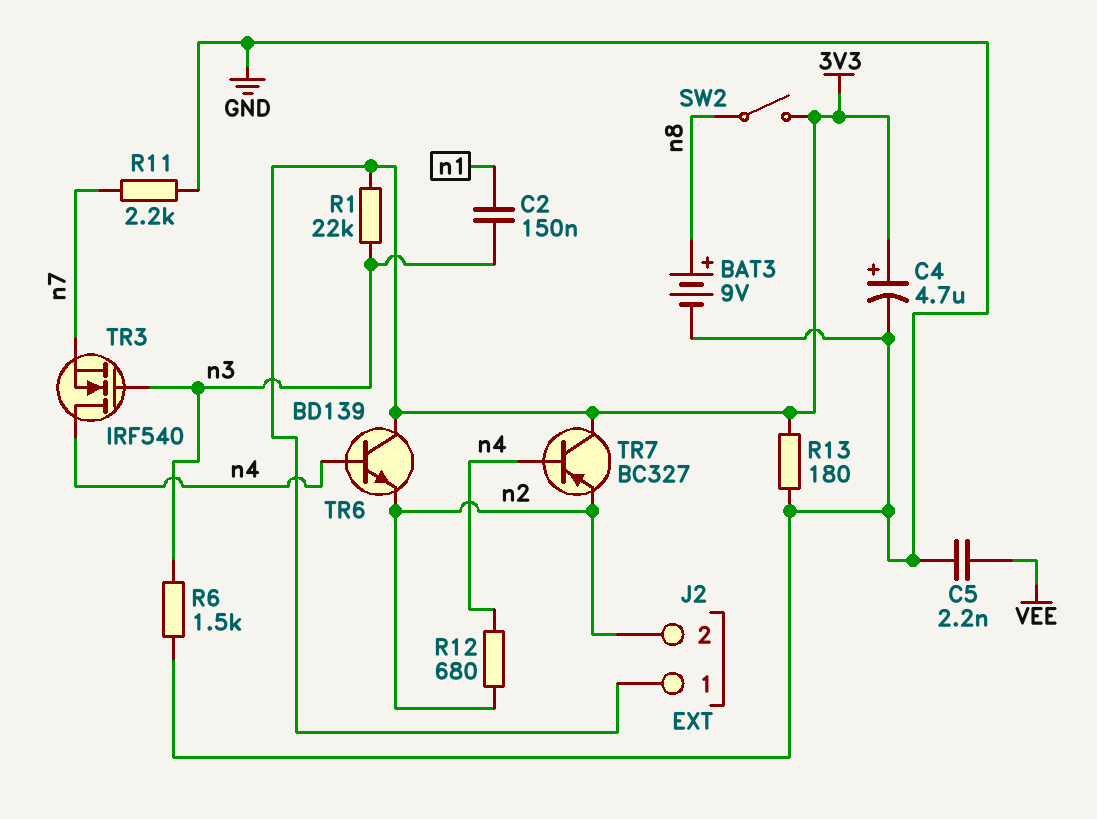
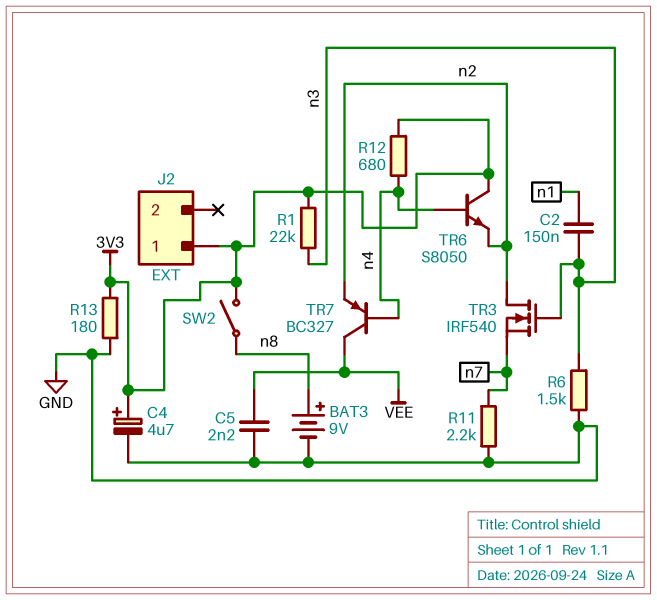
J2 pin 2: n2 -> none
R12: 680 (n2, n4) -> 680 (3V3, n4)
TR3: NMOS IRF540 (G n3, D n4, S n7) -> NMOS IRF540 (G n3, D n2, S n7)
TR6: NPN BD139 (B n4, C 3V3, E n2) -> NPN S8050 (B n4, C 3V3, E n2)
TR7: PNP BC327 (B n4, C 3V3, E n2) -> PNP BC327 (B n4, C VEE, E n2)

